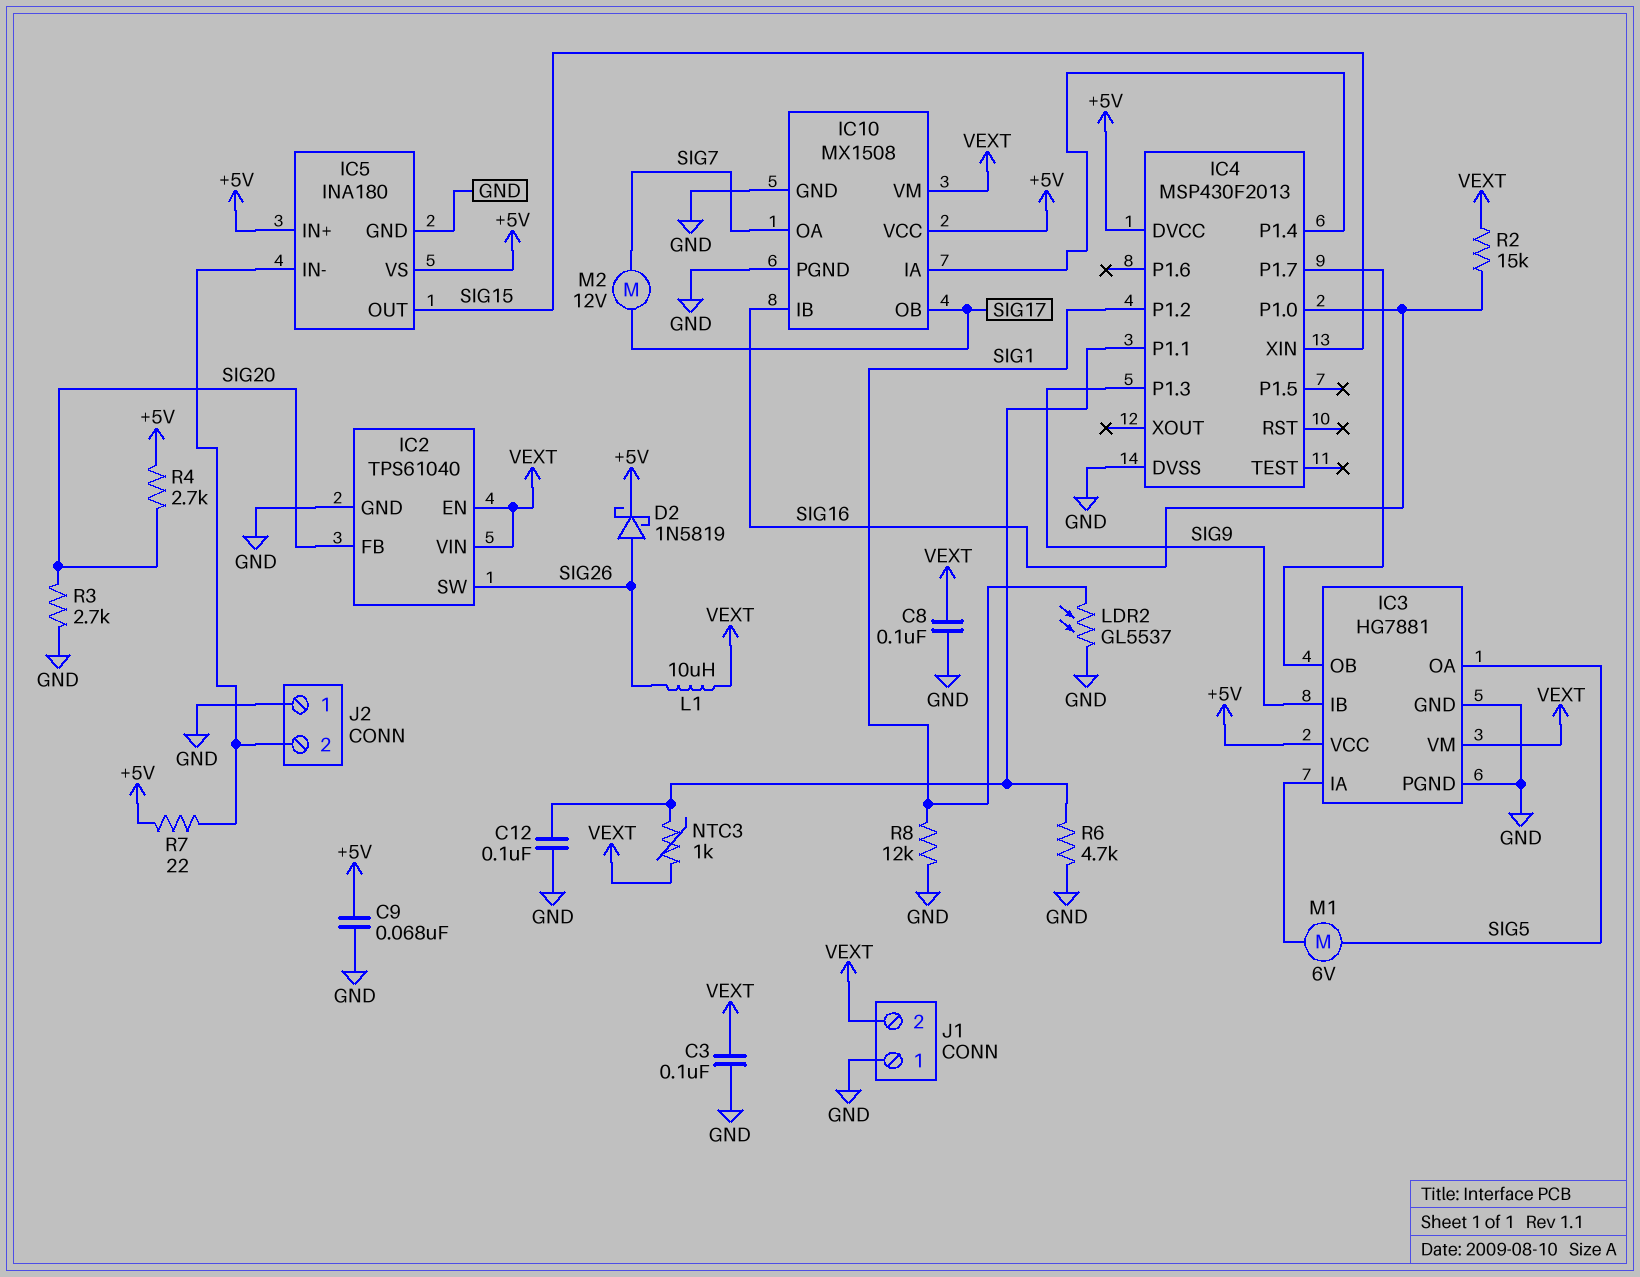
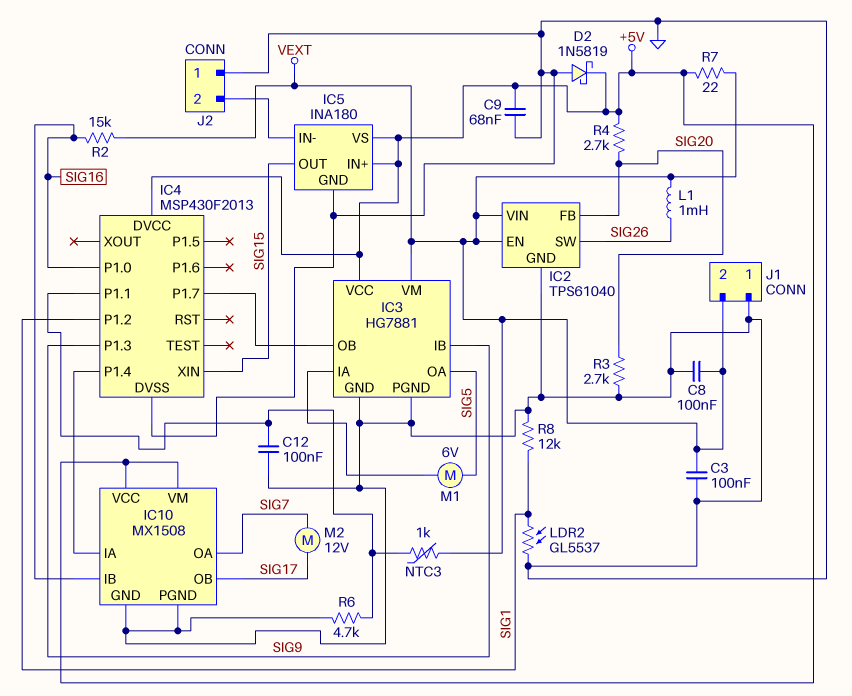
D2: schottky 1N5819 (A SIG26, K +5V) -> schottky 1N5819 (A GND, K +5V)
IC10 pin VM: VEXT -> +5V
L1: 10uH (SIG26, VEXT) -> 1mH (SIG26, VEXT)
R7: 22 (+5V, IC5/IN-) -> 22 (+5V, VEXT)

